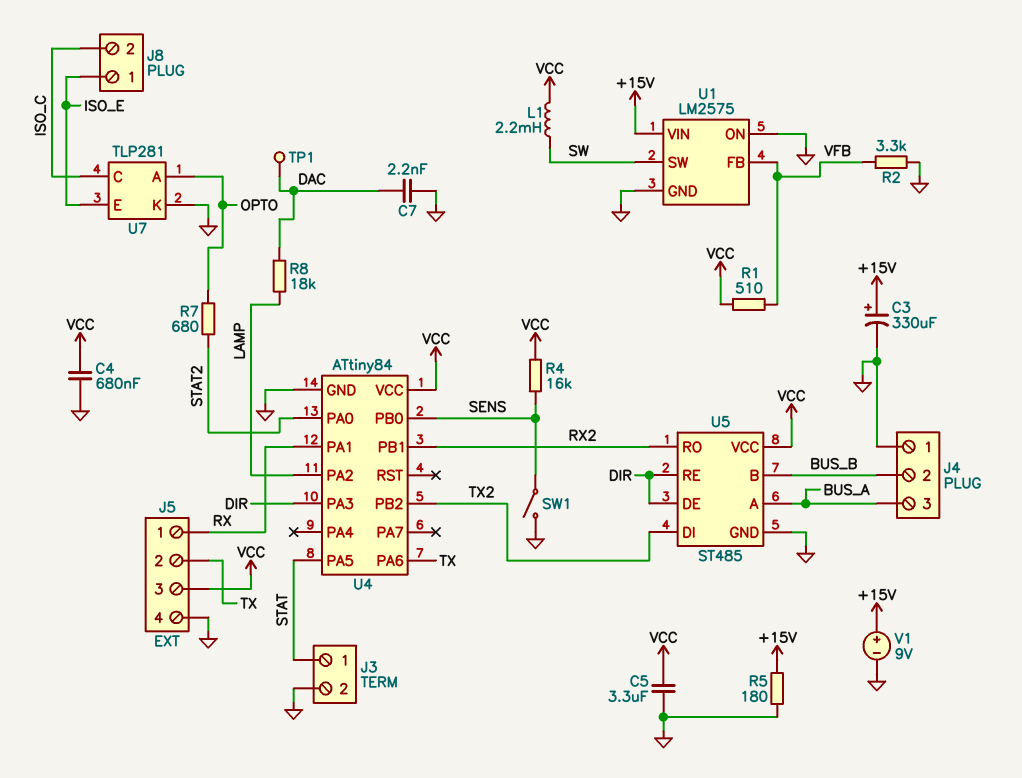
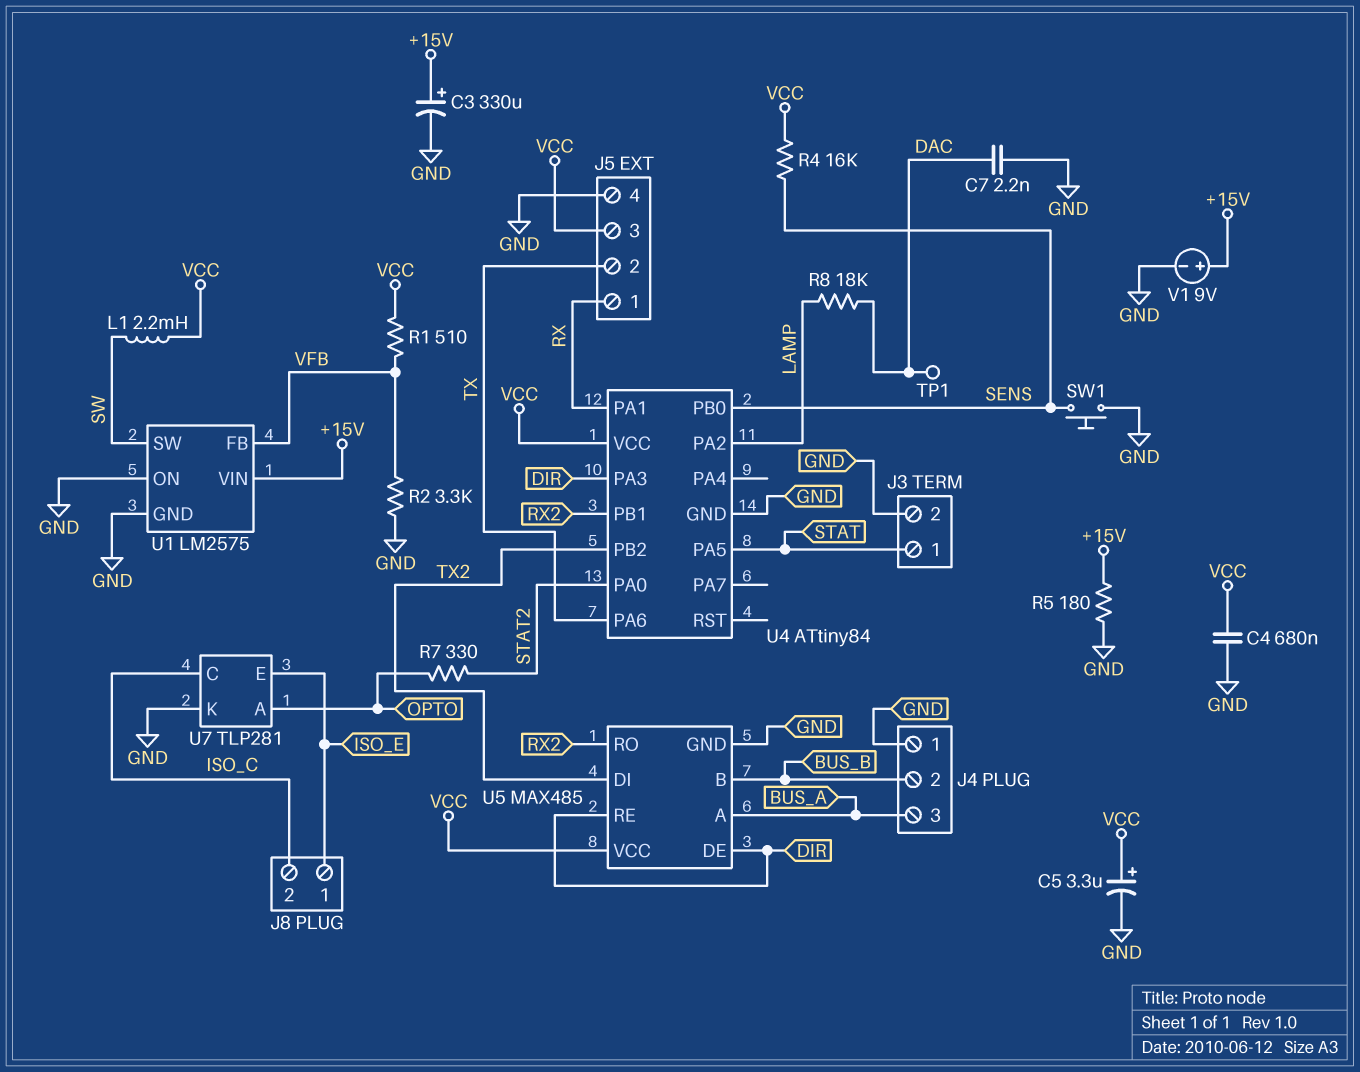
C5: 3.3uF (GND, VCC) -> 3.3uF (plus VCC, minus GND)
R7: 680 (OPTO, STAT2) -> 330 (OPTO, STAT2)
SW1: switch (GND, SENS) -> button (GND, SENS)
U5: ST485 -> MAX485

